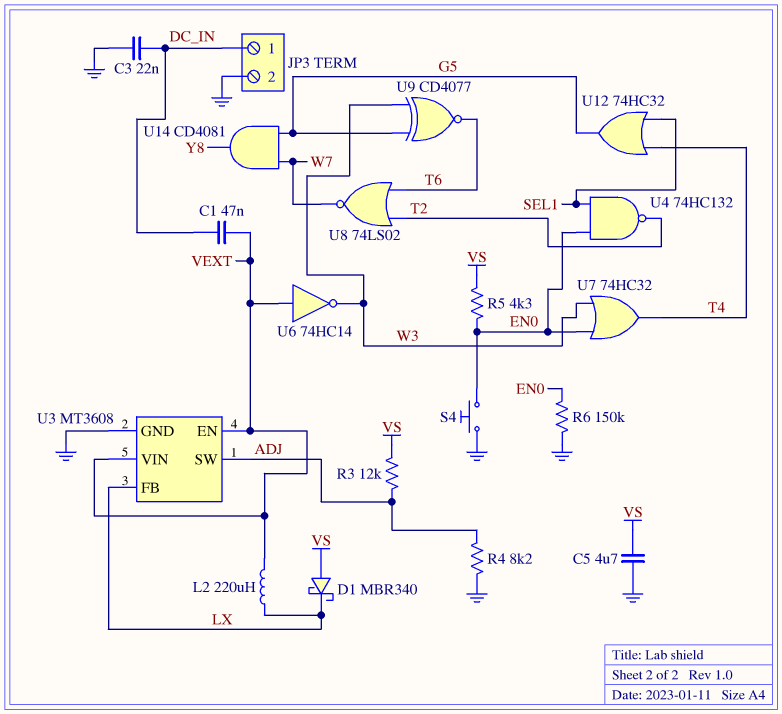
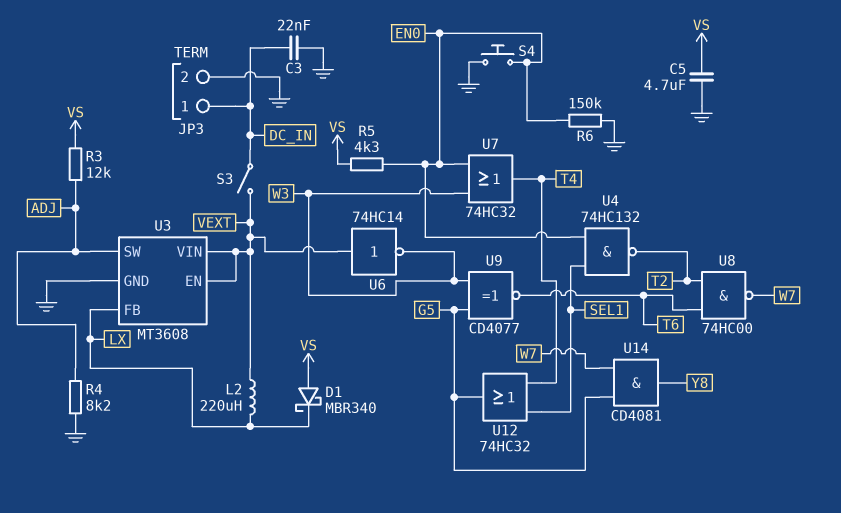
C1: 47nF (DC_IN, VEXT) -> none
S3: none -> switch (DC_IN, VEXT)
U8: NOR 74LS02 (in T2, in T6, out W7) -> NAND 74HC00 (in T2, in T6, out W7)

